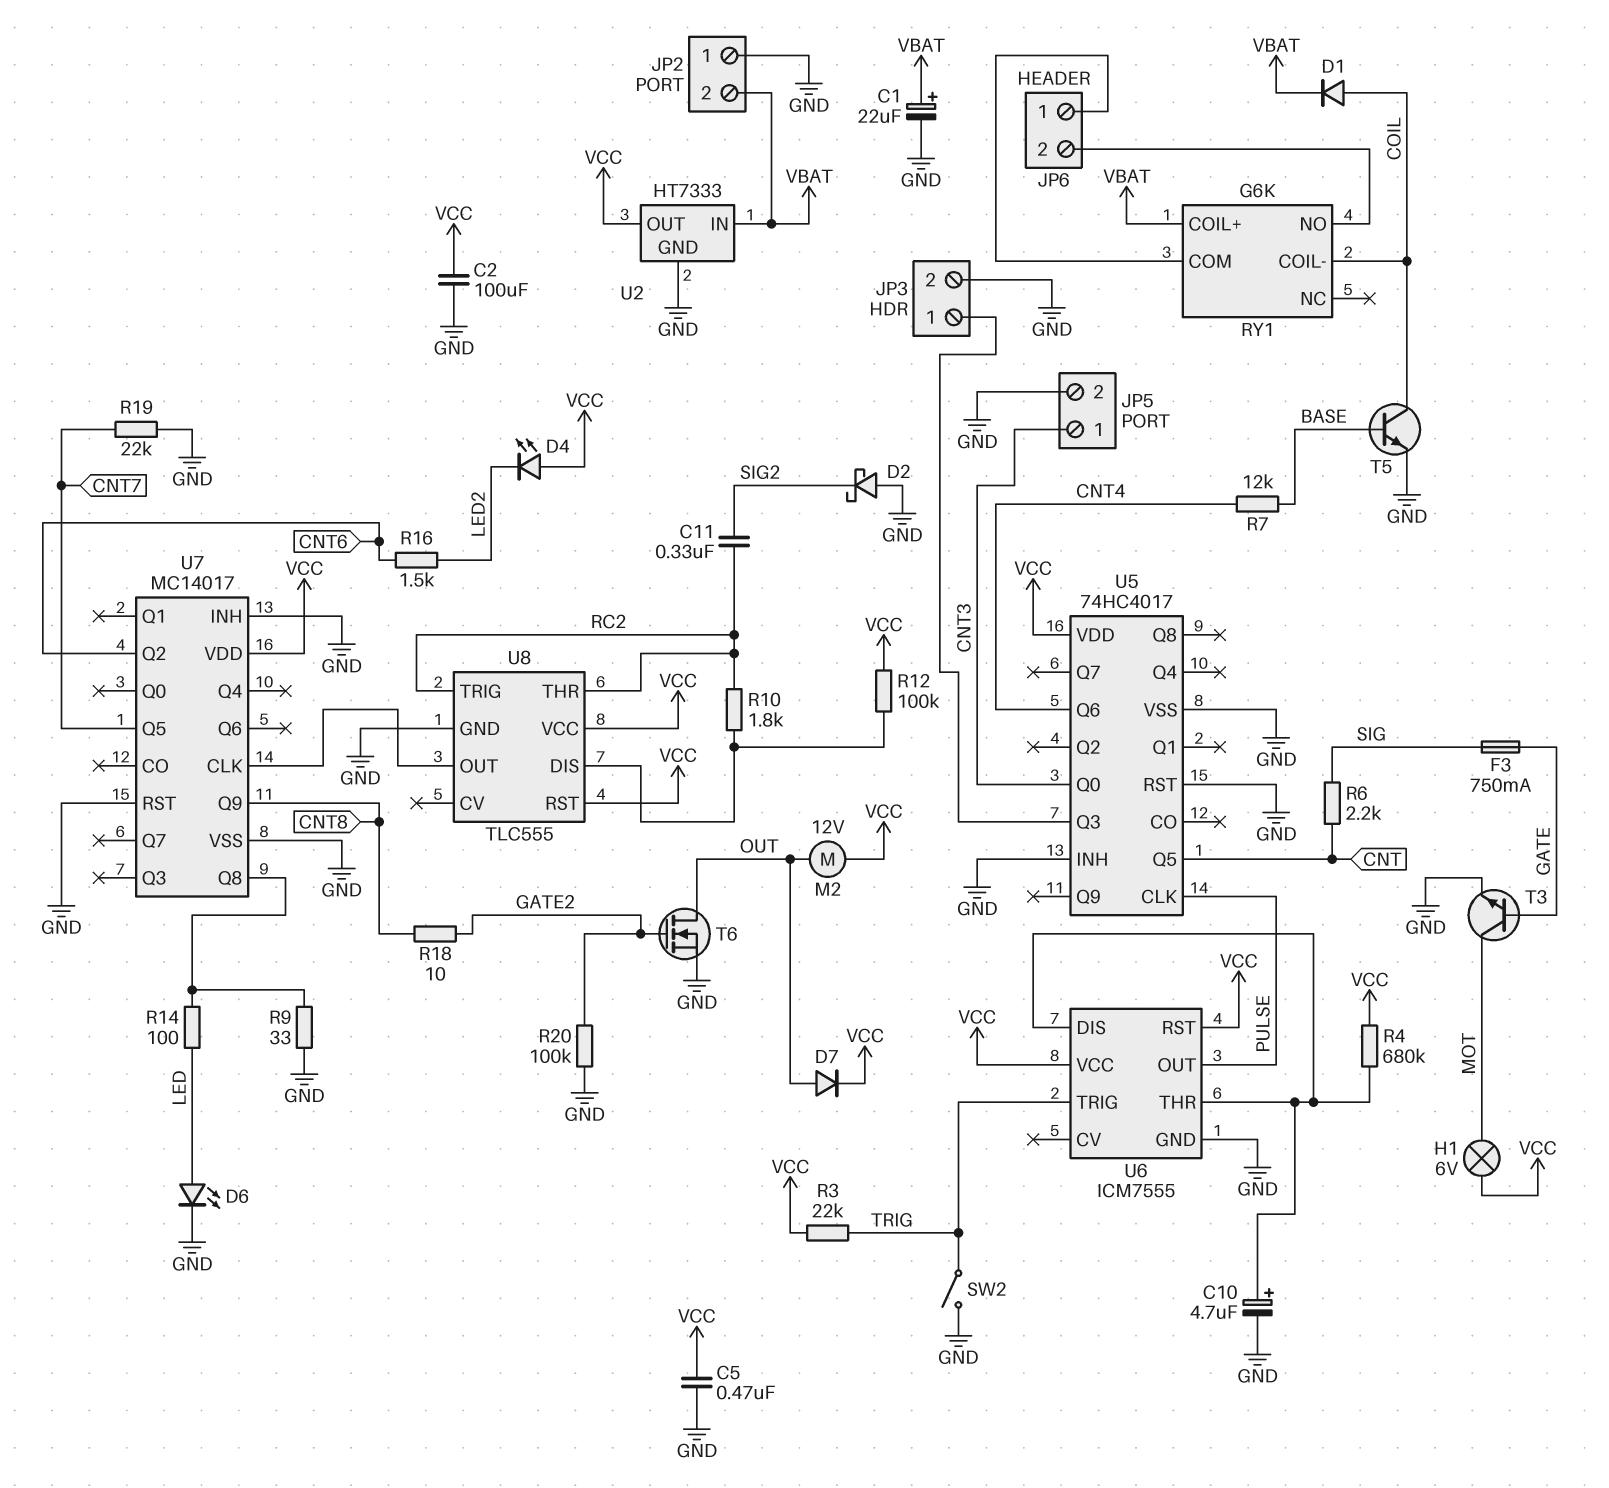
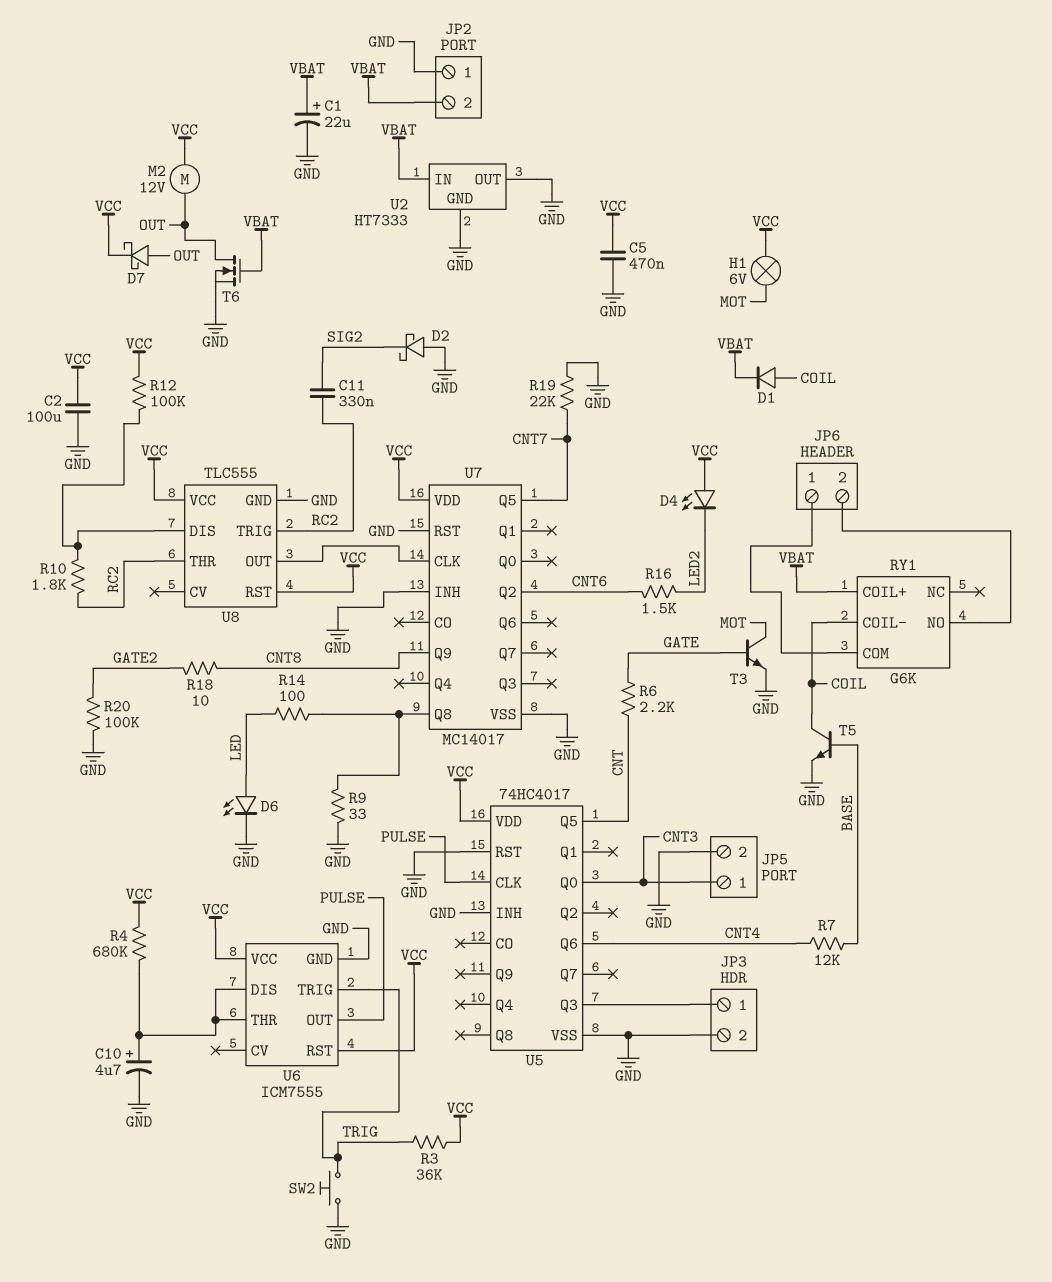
D7: diode (A OUT, K VCC) -> schottky (A OUT, K VCC)
F3: 750mA (GATE, SIG) -> none
R3: 22k (TRIG, VCC) -> 36k (TRIG, VCC)
R6: 2.2k (CNT, SIG) -> 2.2k (CNT, GATE)
SW2: switch (GND, TRIG) -> button (GND, TRIG)
T6: NMOS (G GATE2, D OUT, S GND) -> NMOS (G VBAT, D OUT, S GND)
U2 pin OUT: VCC -> GND

